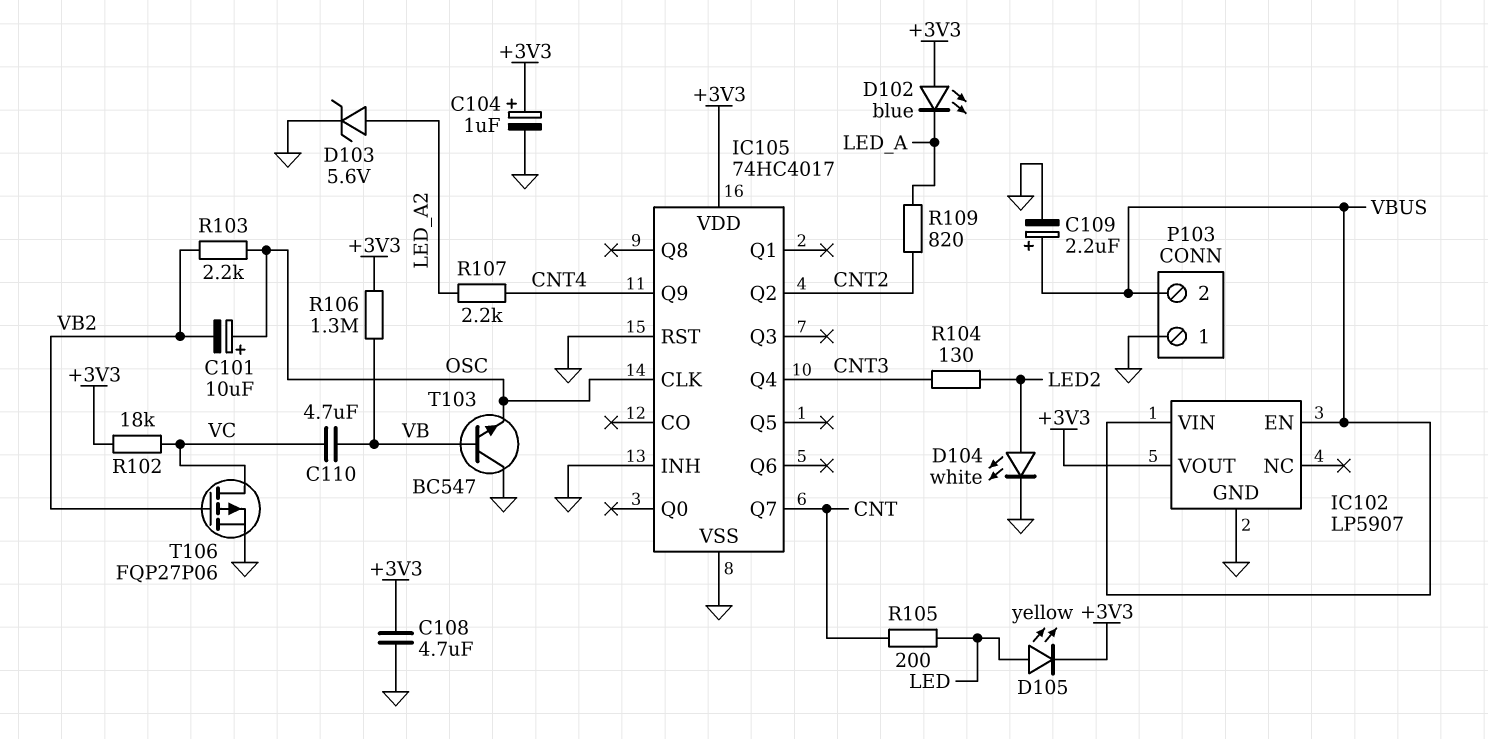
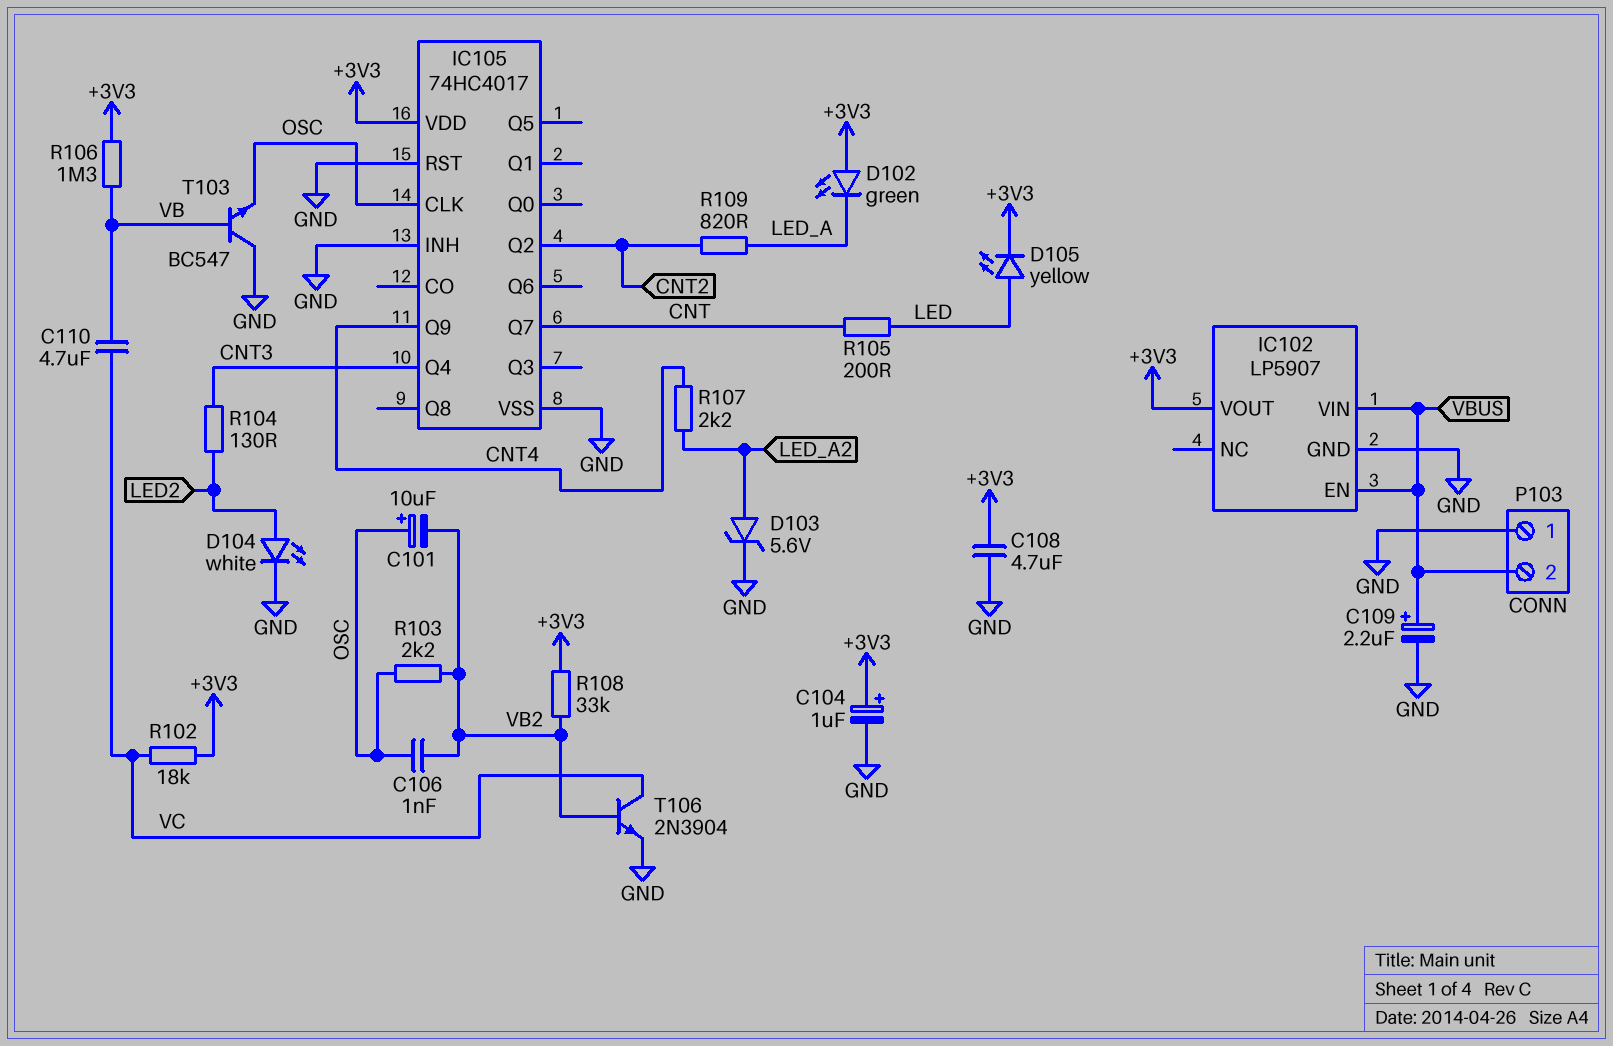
C106: none -> 1nF (OSC, VB2)
D102: LED blue (A +3V3, K LED_A) -> LED green (A +3V3, K LED_A)
R108: none -> 33k (+3V3, VB2)
T106: PMOS FQP27P06 (G VB2, D VC, S GND) -> NPN 2N3904 (B VB2, C VC, E GND)

